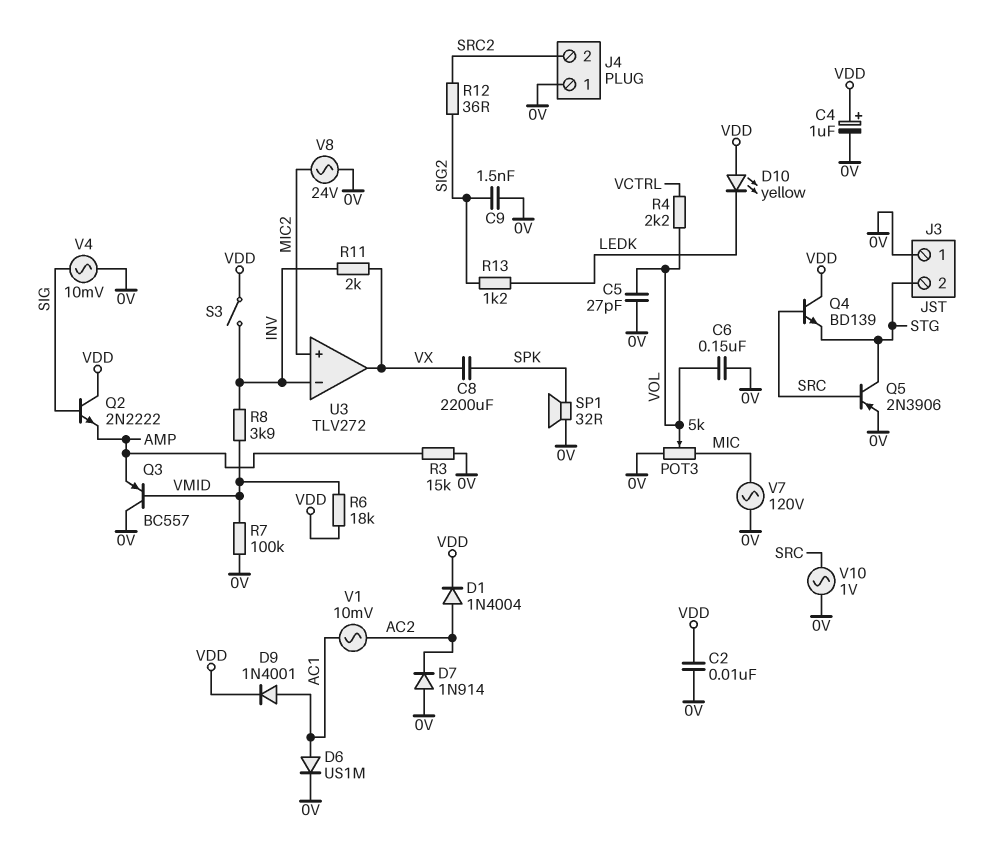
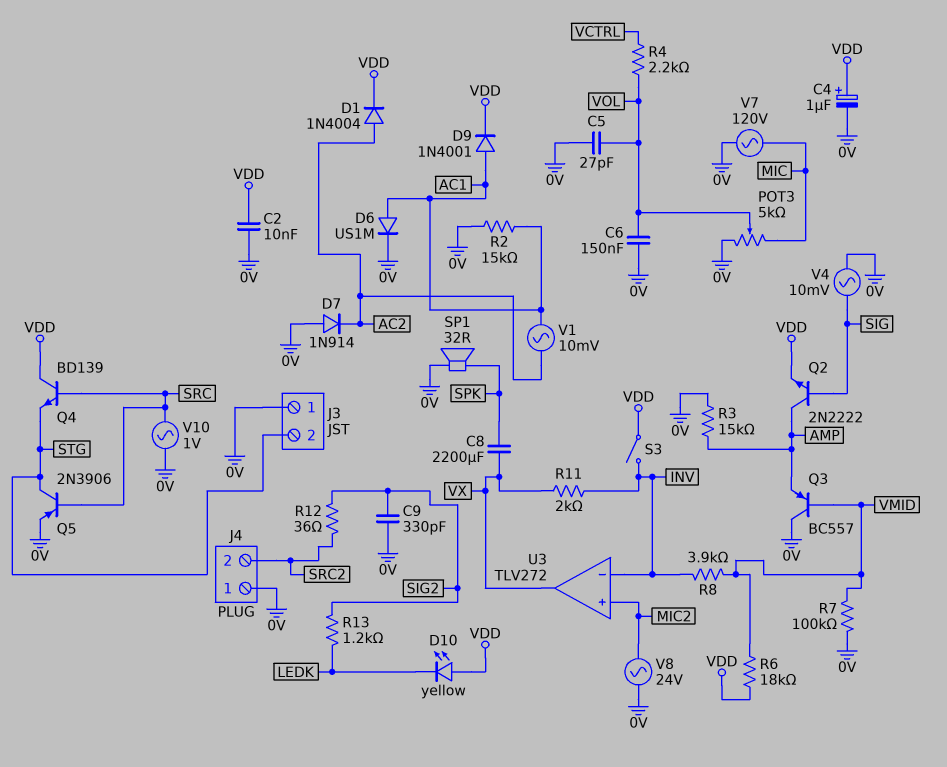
C9: 1.5nF (0V, SIG2) -> 330pF (0V, SIG2)
Q2: NPN 2N2222 (B SIG, C VDD, E AMP) -> NPN 2N2222 (B SIG, C AMP, E VDD)
R2: none -> 15k (0V, AC1)

